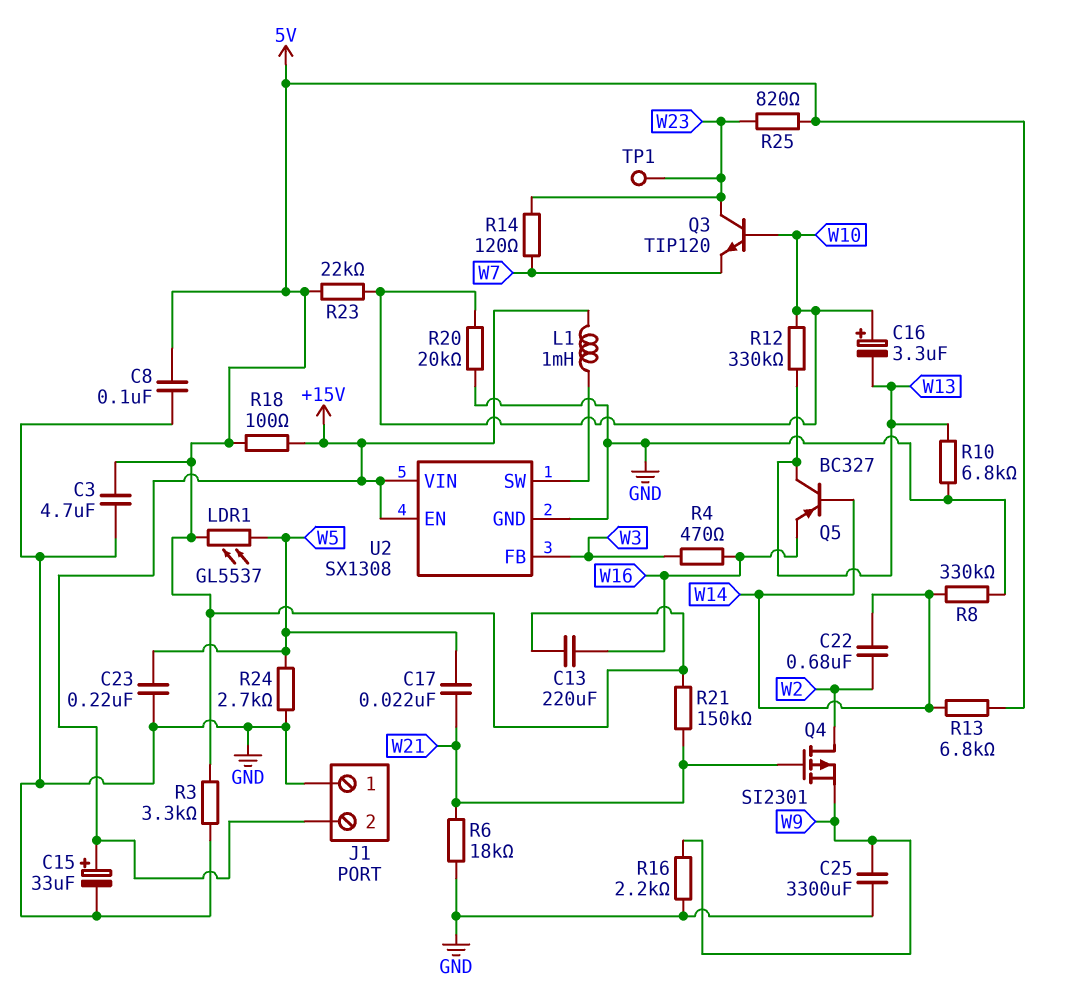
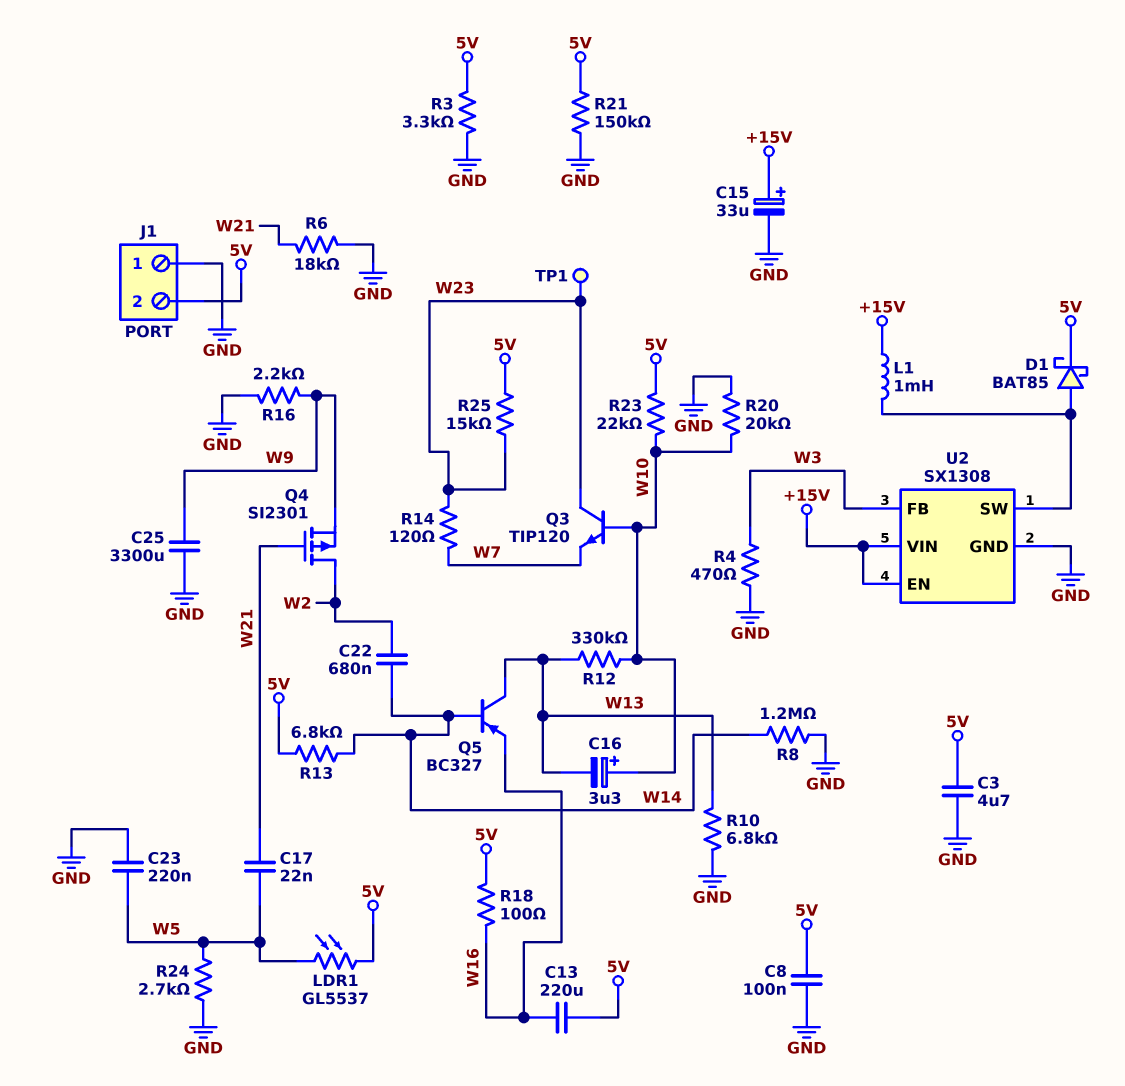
D1: none -> schottky BAT85 (A U2/SW, K 5V)
J1 pin 2: +15V -> 5V
R4: 470 (W3, W16) -> 470 (GND, W3)
R8: 330k (GND, W14) -> 1.2M (GND, W14)
R18: 100 (+15V, 5V) -> 100 (5V, W16)
R21: 150k (5V, W21) -> 150k (5V, GND)
R25: 820 (5V, W23) -> 15k (5V, W23)

